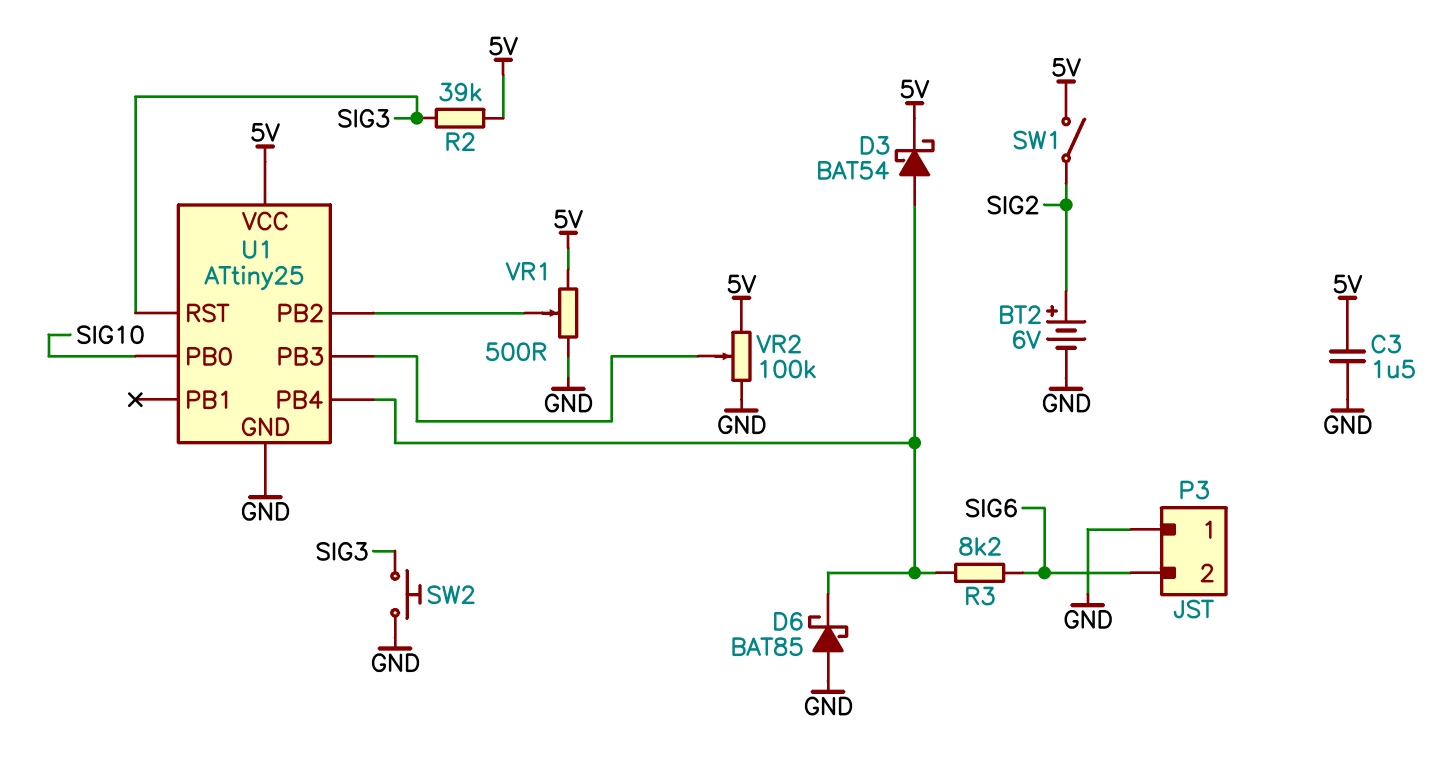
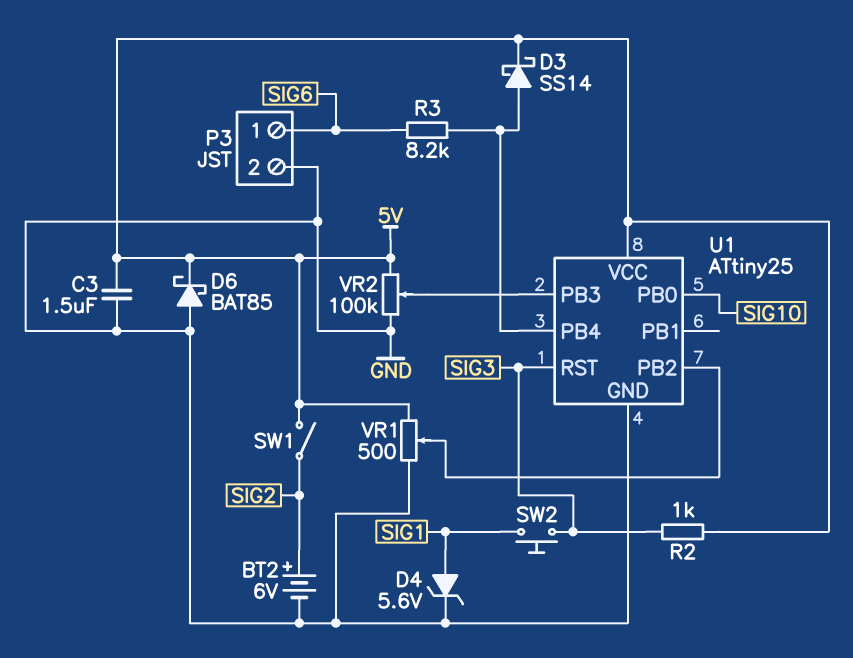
D3: schottky BAT54 (A U1/PB4, K 5V) -> schottky SS14 (A U1/PB4, K 5V)
D4: none -> zener 5.6V (A SIG1, K GND)
D6: schottky BAT85 (A GND, K U1/PB4) -> schottky BAT85 (A GND, K 5V)
P3 pin 1: GND -> SIG6
P3 pin 2: SIG6 -> GND
R2: 39k (5V, SIG3) -> 1k (5V, SIG3)
SW2: button (GND, SIG3) -> button (SIG1, SIG3)

